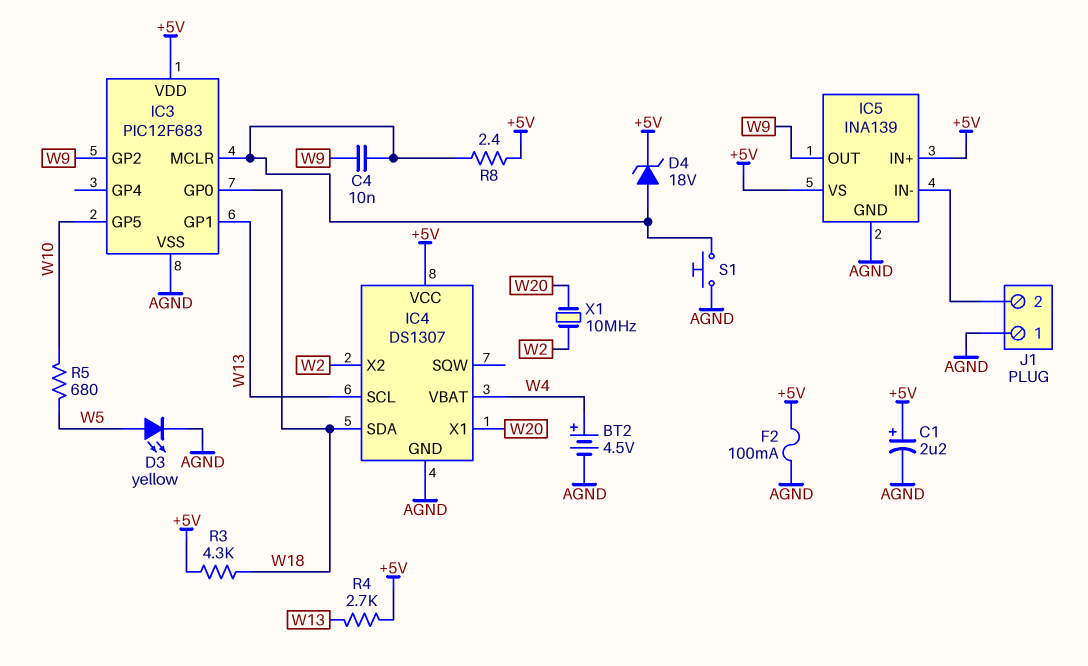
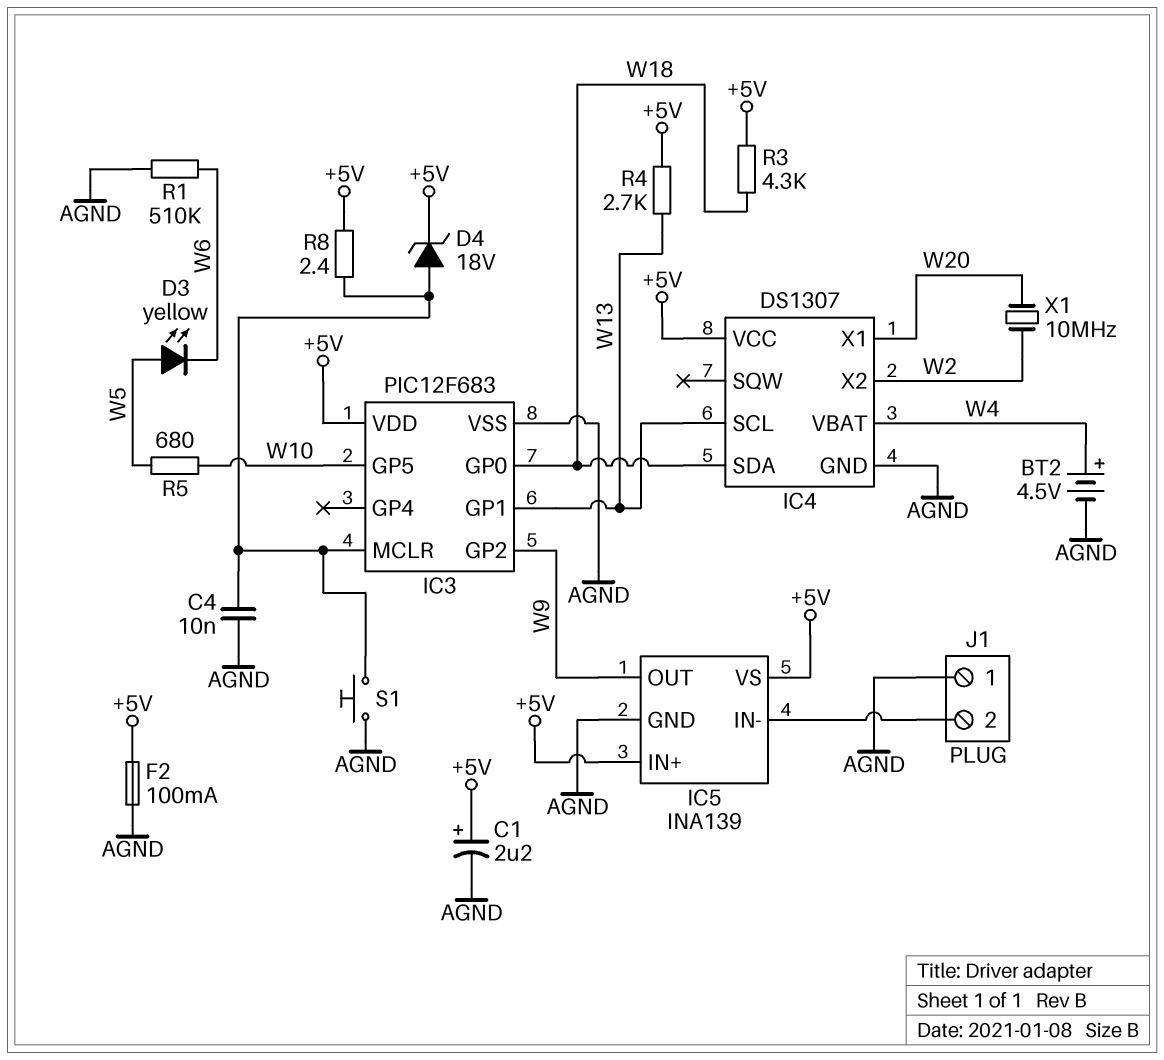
C4: 10nF (IC3/MCLR, W9) -> 10nF (AGND, IC3/MCLR)
D3: LED yellow (A W5, K AGND) -> LED yellow (A W5, K W6)
R1: none -> 510k (AGND, W6)

